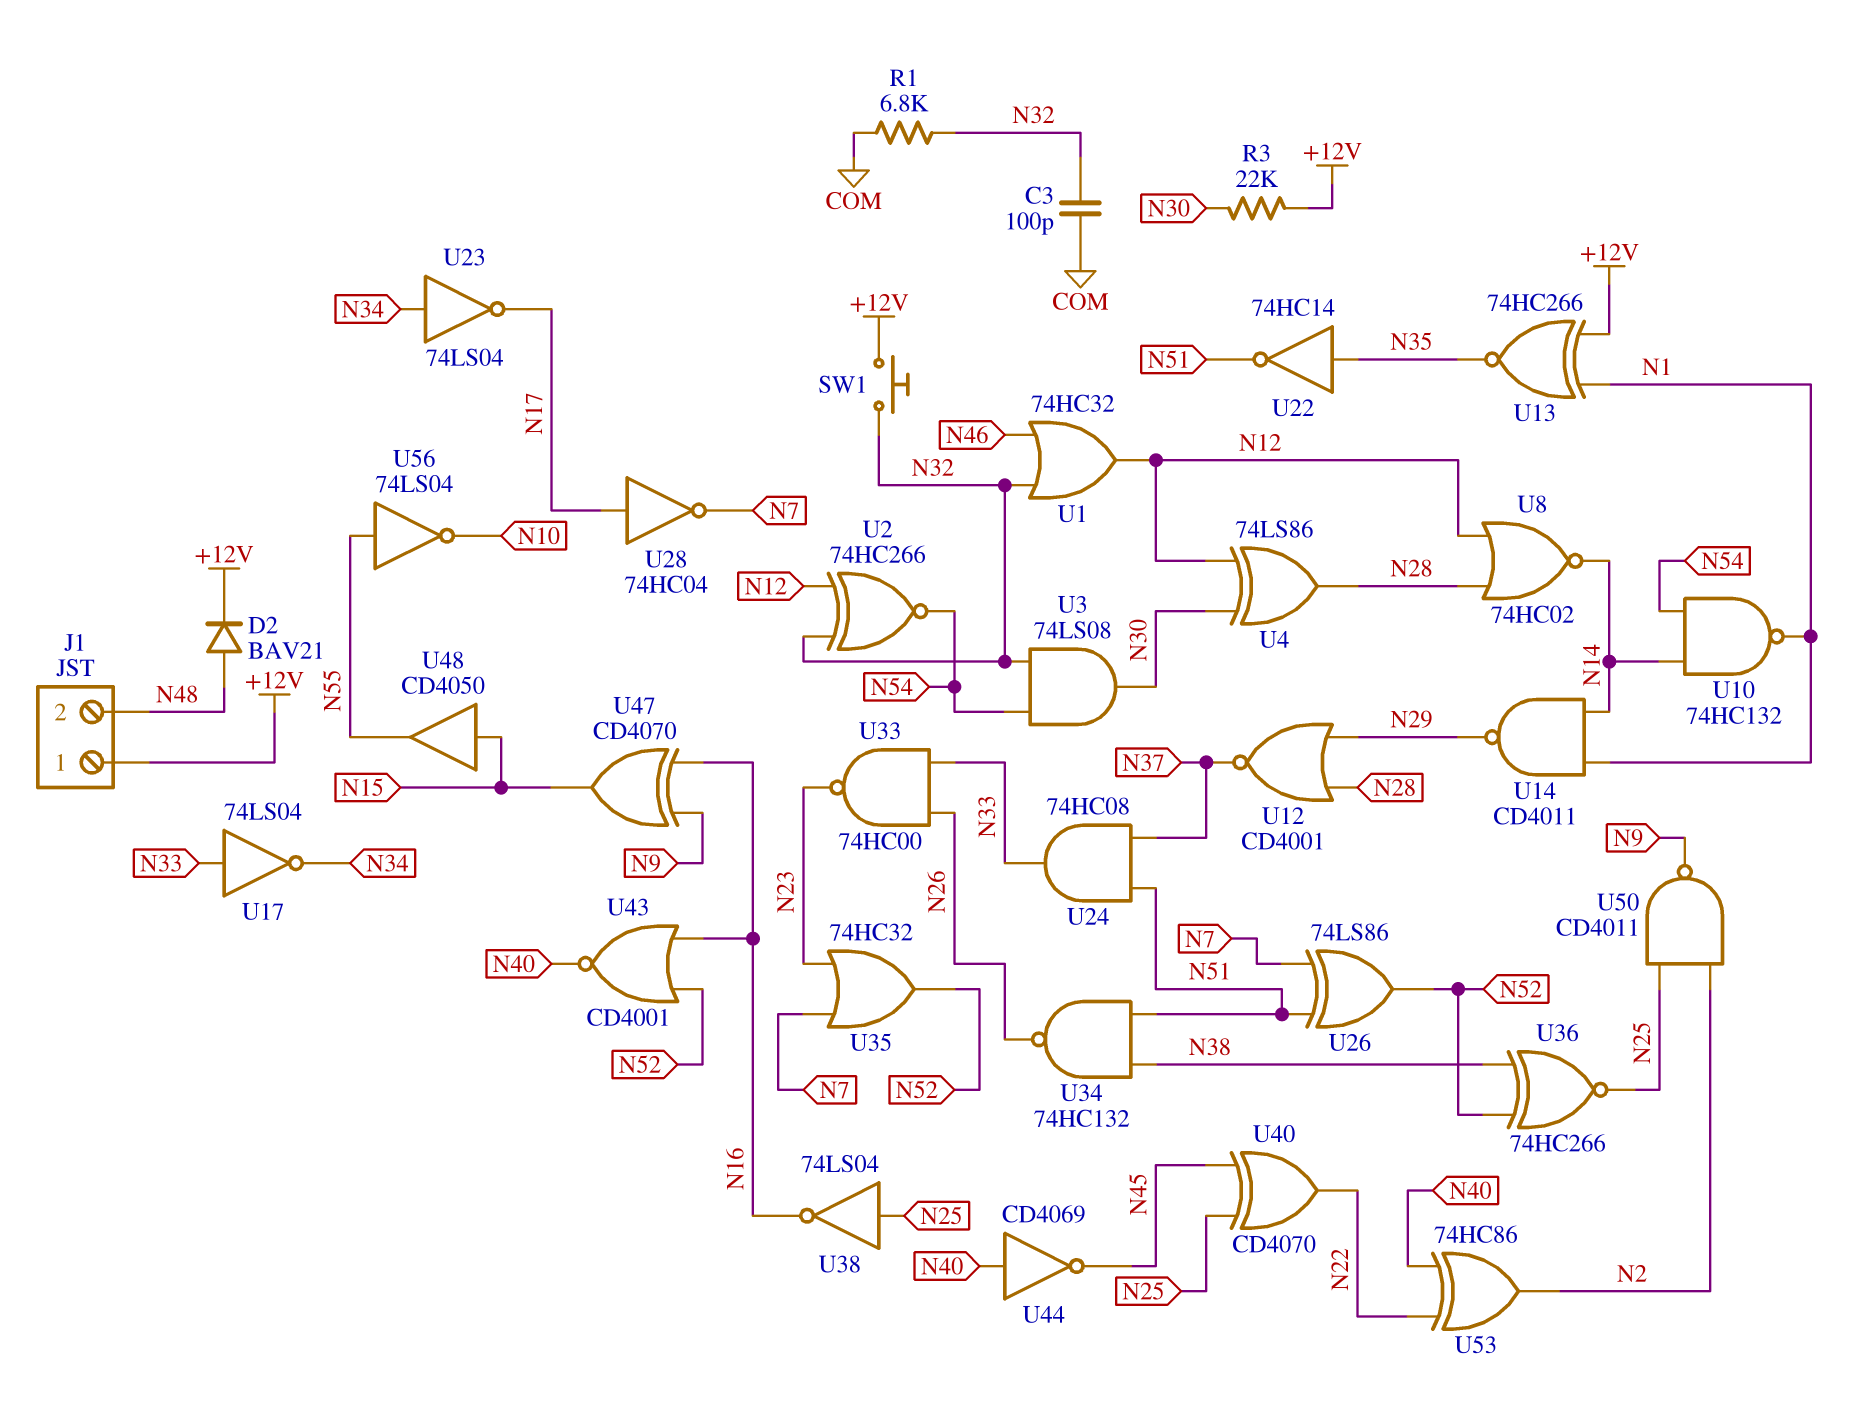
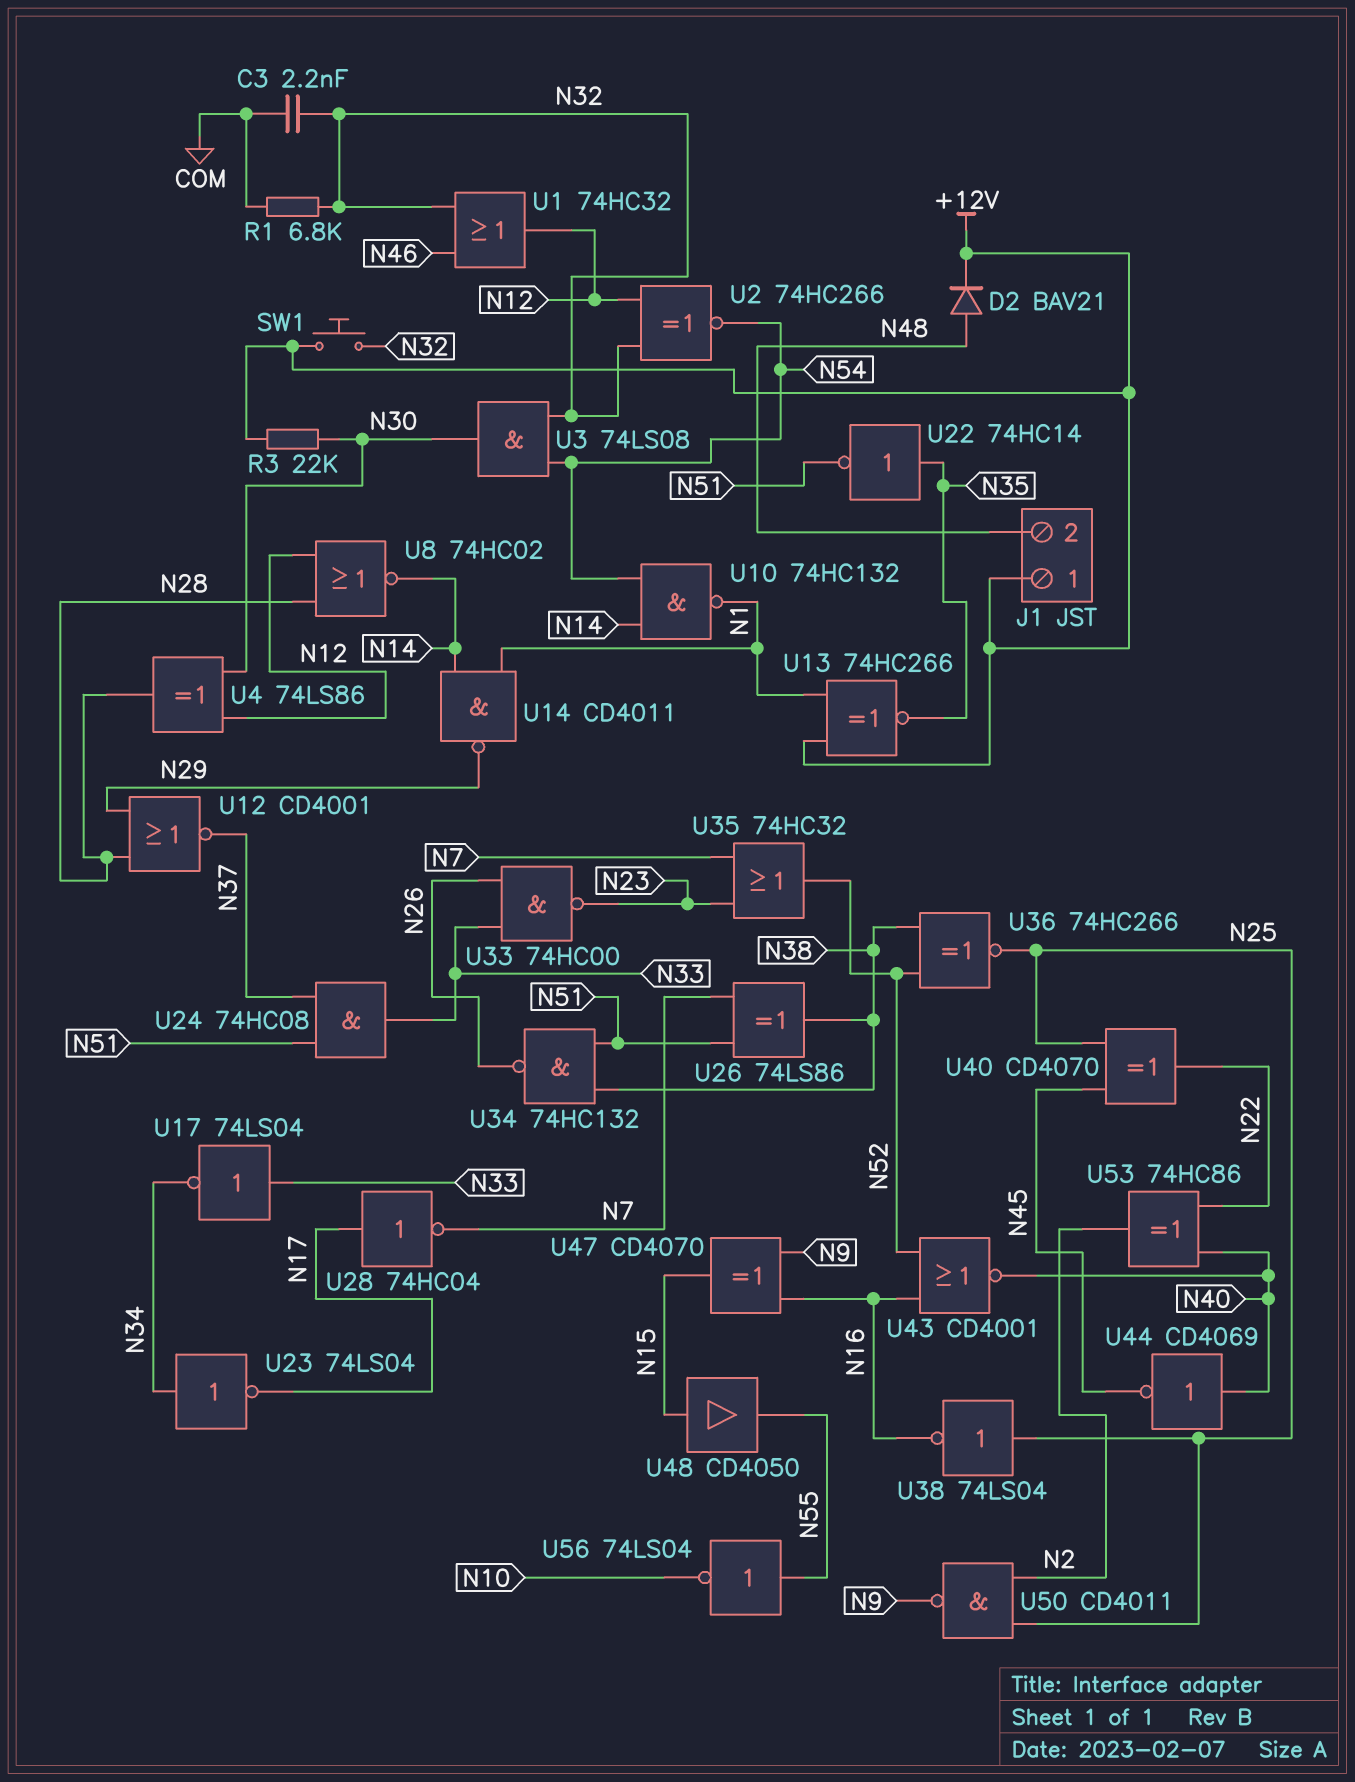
C3: 100pF (COM, N32) -> 2.2nF (COM, N32)
U26: XOR 74LS86 (in N7, in N51, out N52) -> XOR 74LS86 (in N7, in N51, out N38)

